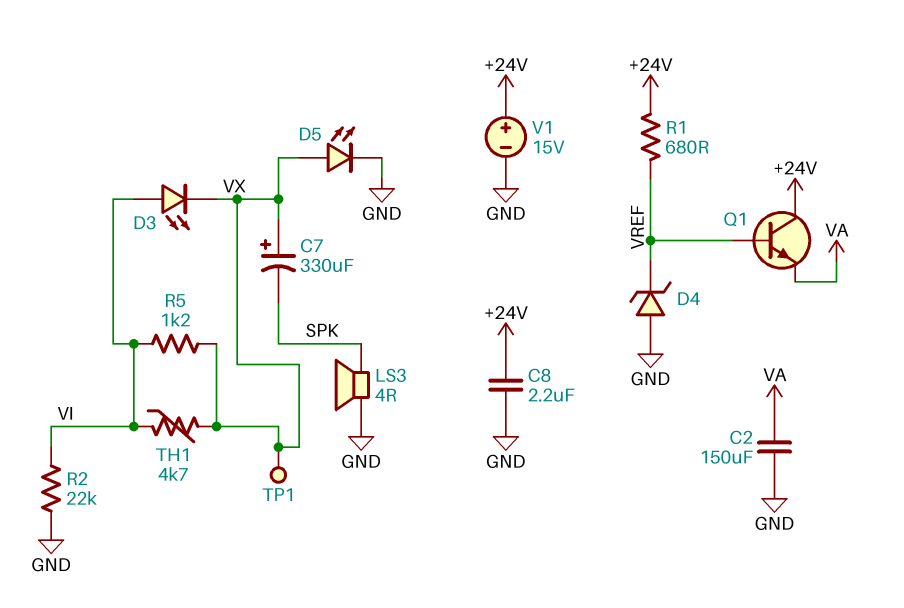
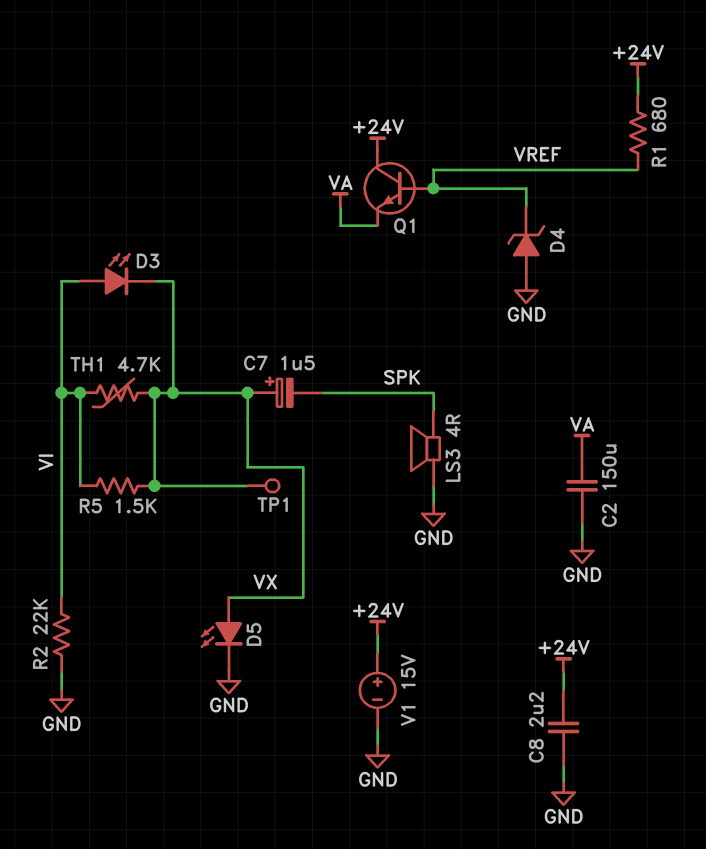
C7: 330uF (plus VX, minus SPK) -> 1.5uF (plus VX, minus SPK)
R5: 1.2k (VI, VX) -> 1.5k (VI, VX)

